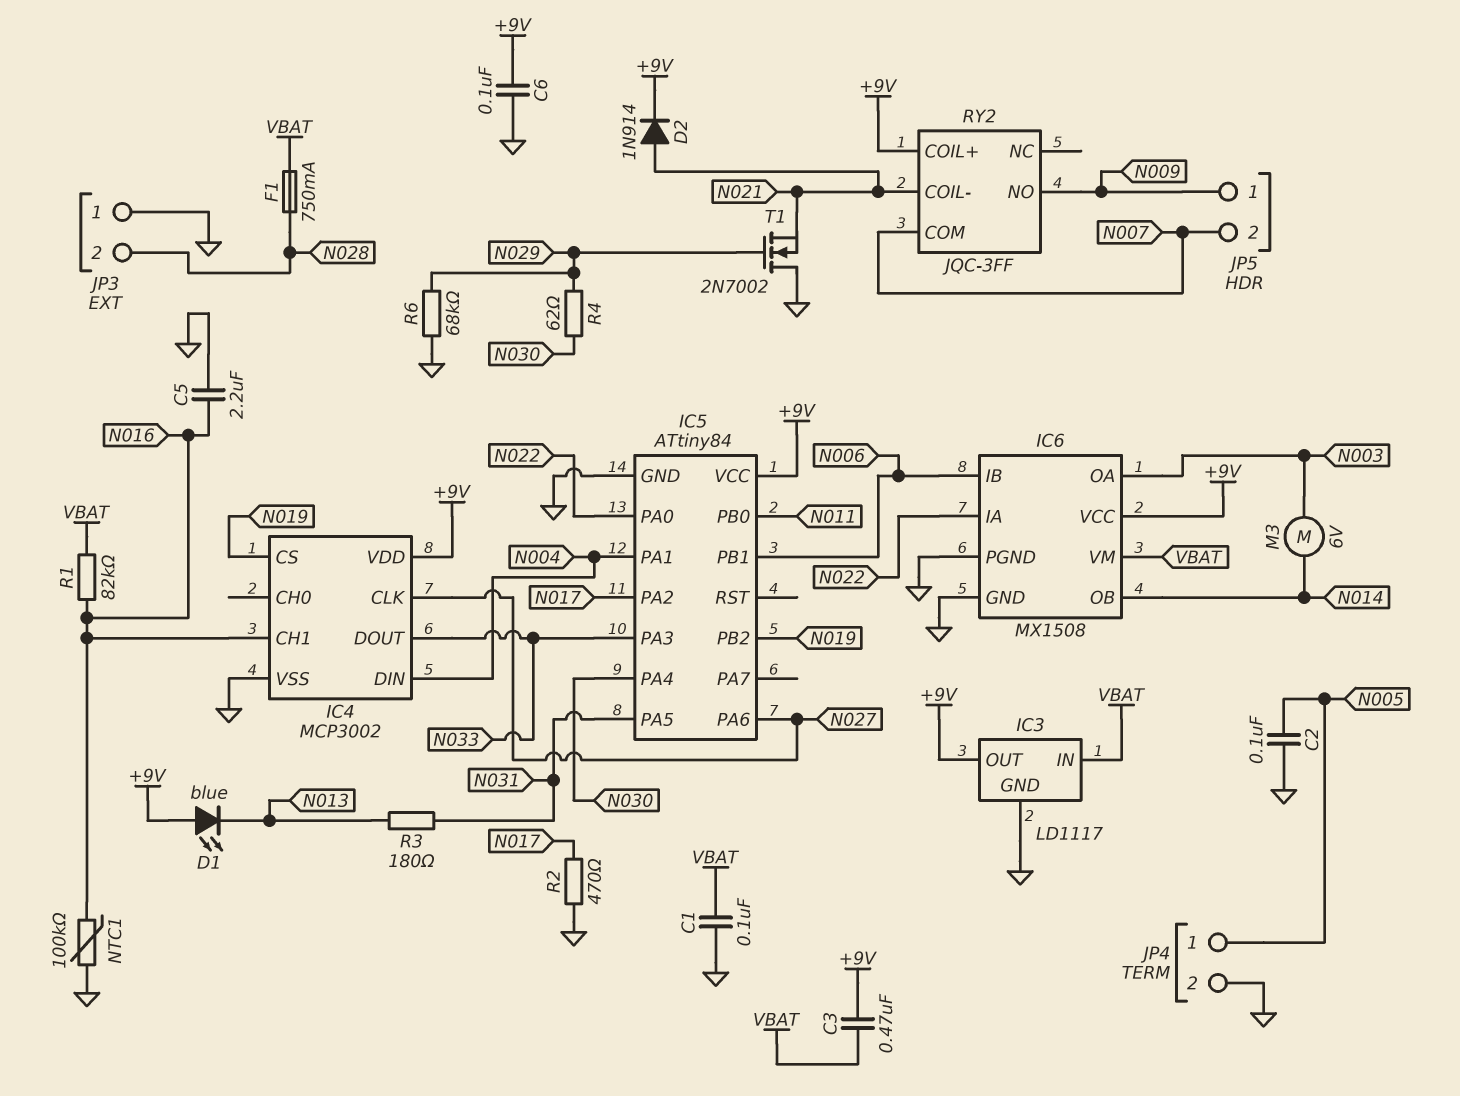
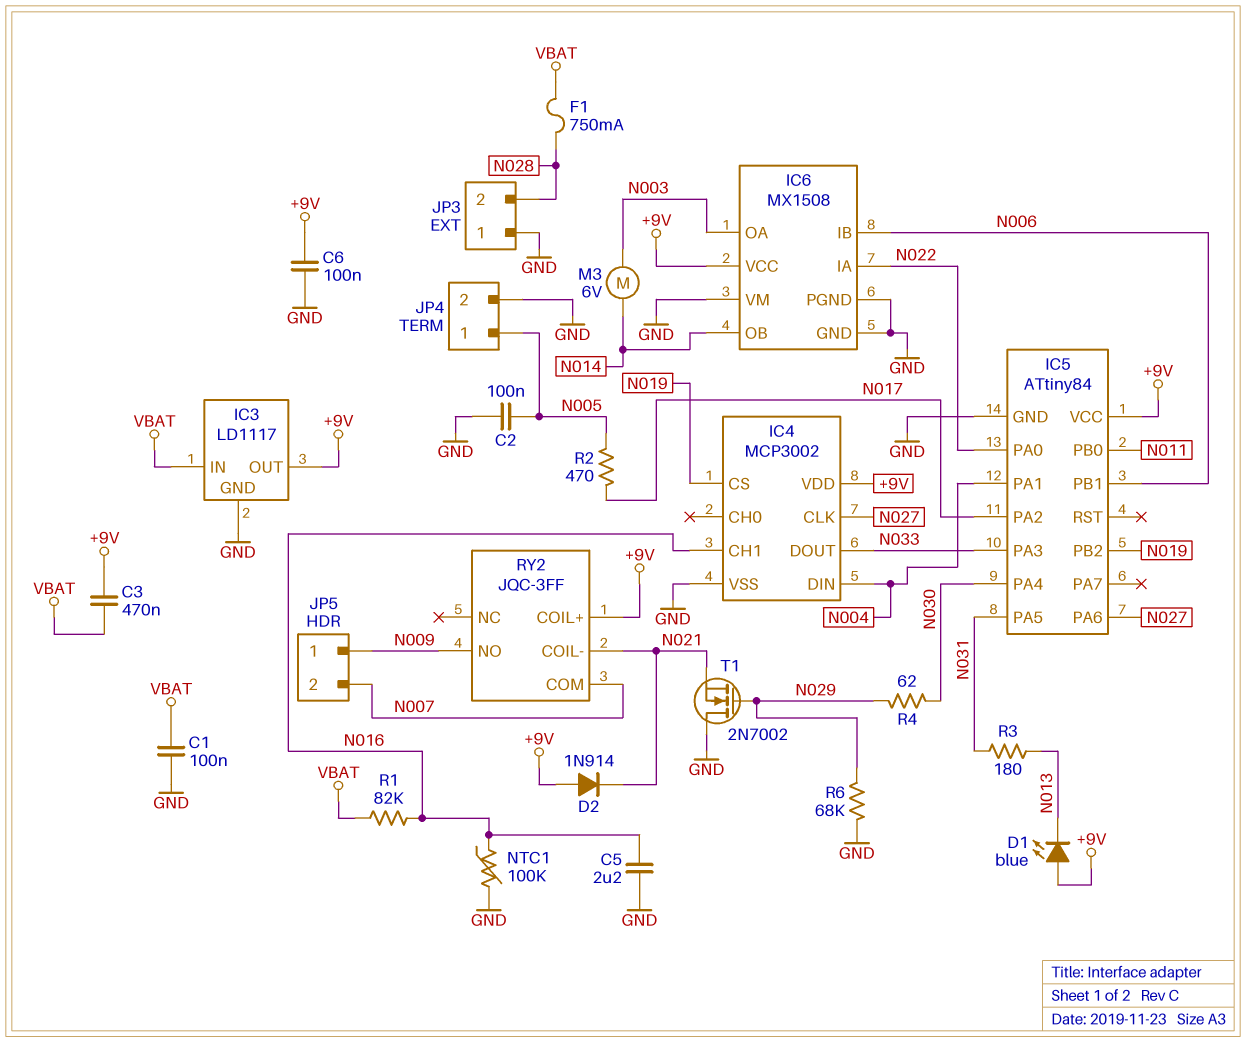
D2: diode 1N914 (A N021, K +9V) -> diode 1N914 (A +9V, K N021)
IC6 pin VM: VBAT -> GND
R2: 470 (GND, N017) -> 470 (N005, N017)

